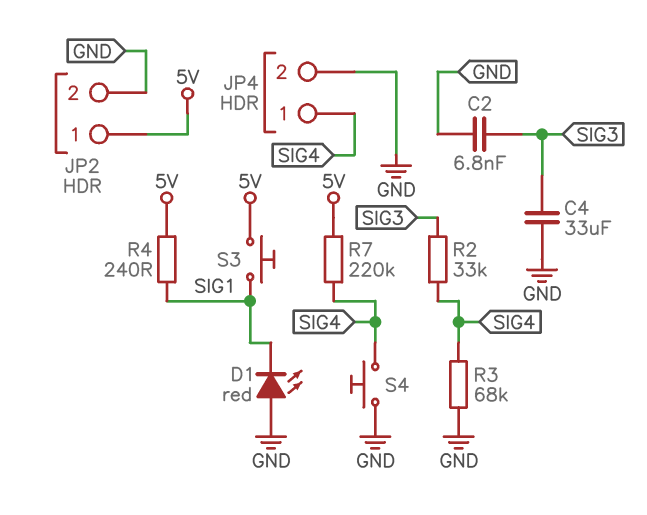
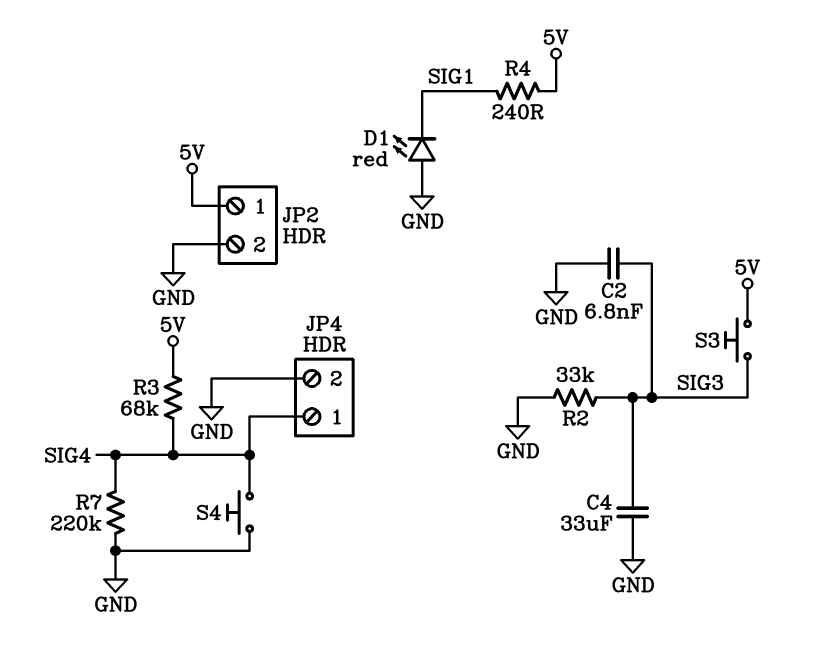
R2: 33k (SIG3, SIG4) -> 33k (GND, SIG3)
R3: 68k (GND, SIG4) -> 68k (5V, SIG4)
R7: 220k (5V, SIG4) -> 220k (GND, SIG4)
S3: button (5V, SIG1) -> button (5V, SIG3)

